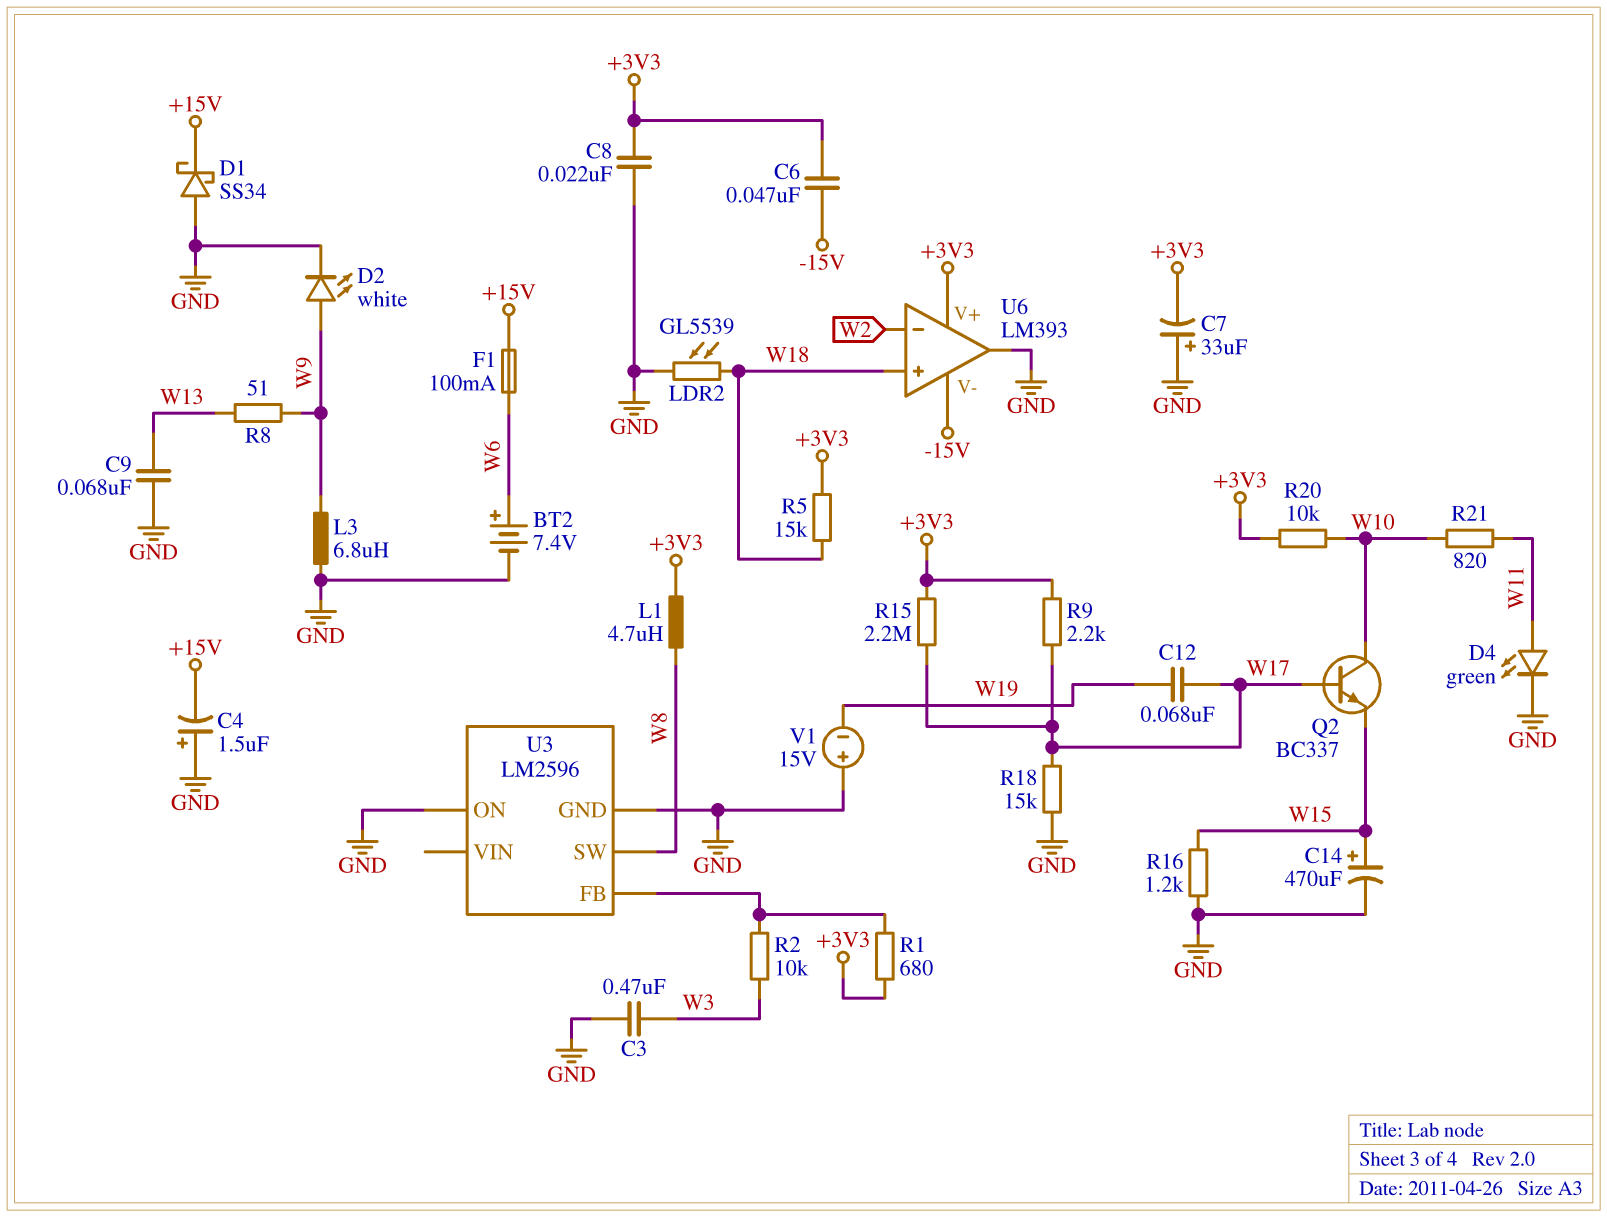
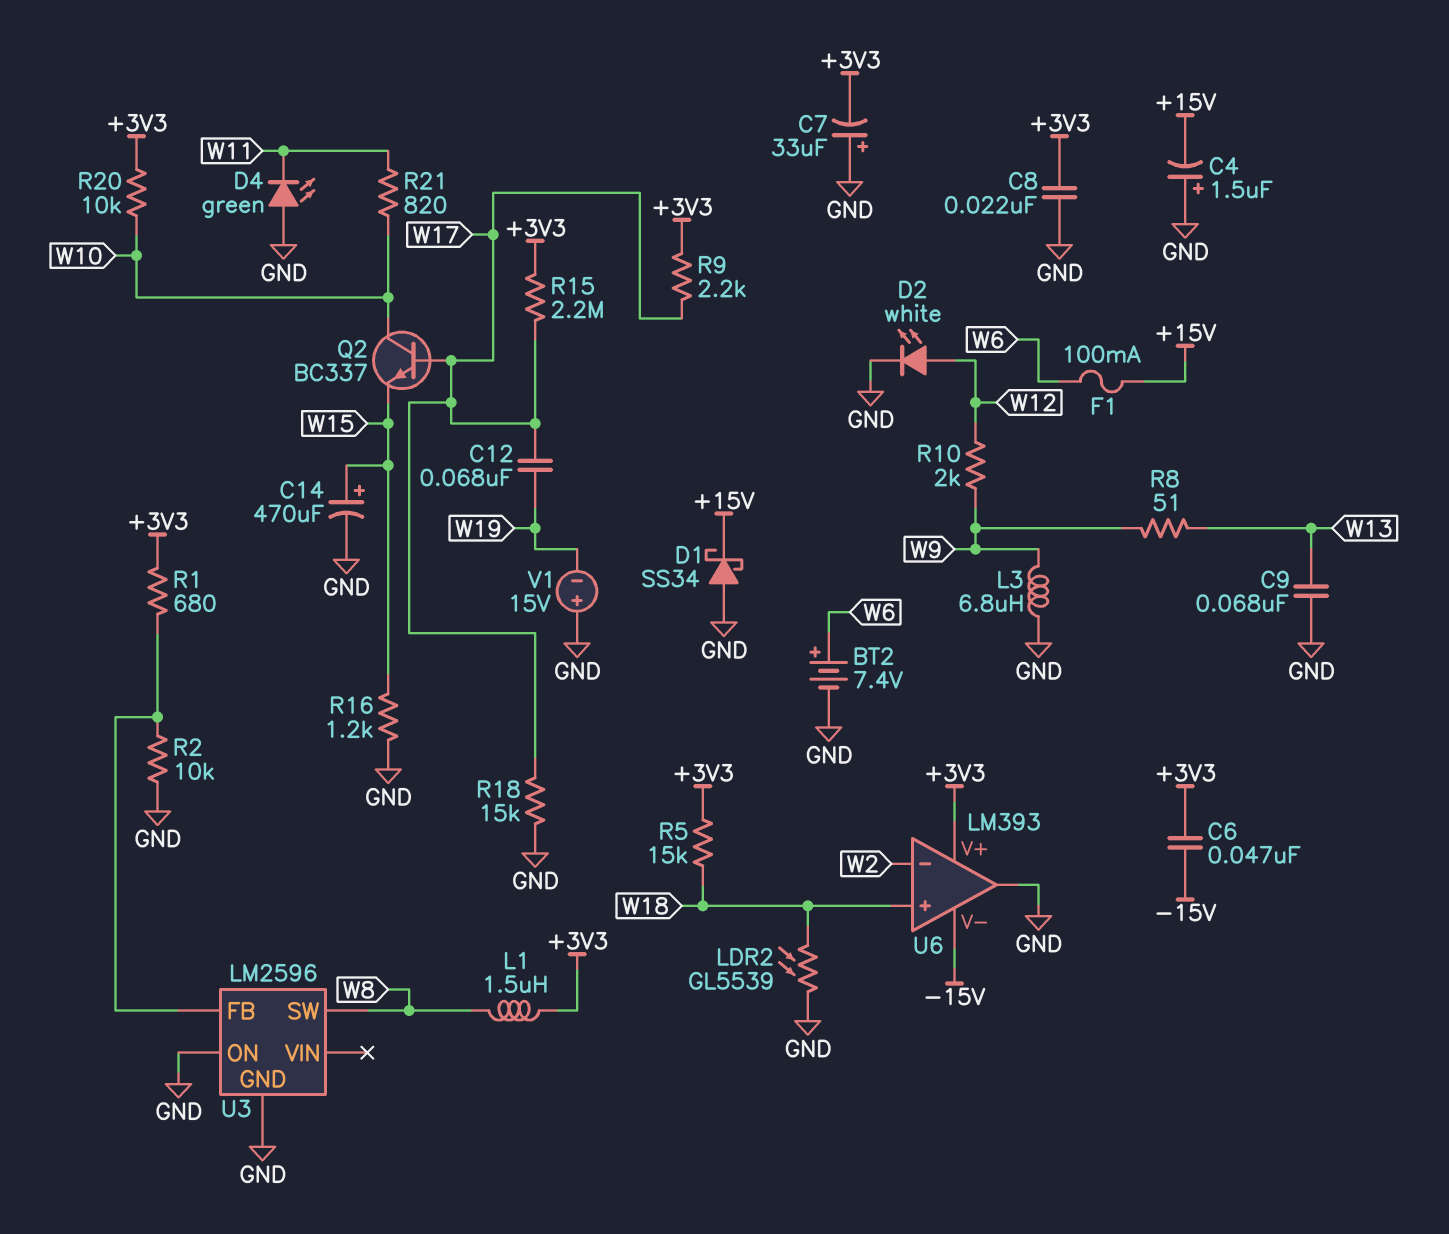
C3: 470nF (GND, W3) -> none
D2: LED white (A W9, K GND) -> LED white (A W12, K GND)
D4: LED green (A W11, K GND) -> LED green (A GND, K W11)
L1: 4.7uH (+3V3, W8) -> 1.5uH (+3V3, W8)
R2: 10k (U3/FB, W3) -> 10k (GND, U3/FB)
R10: none -> 2k (W9, W12)

